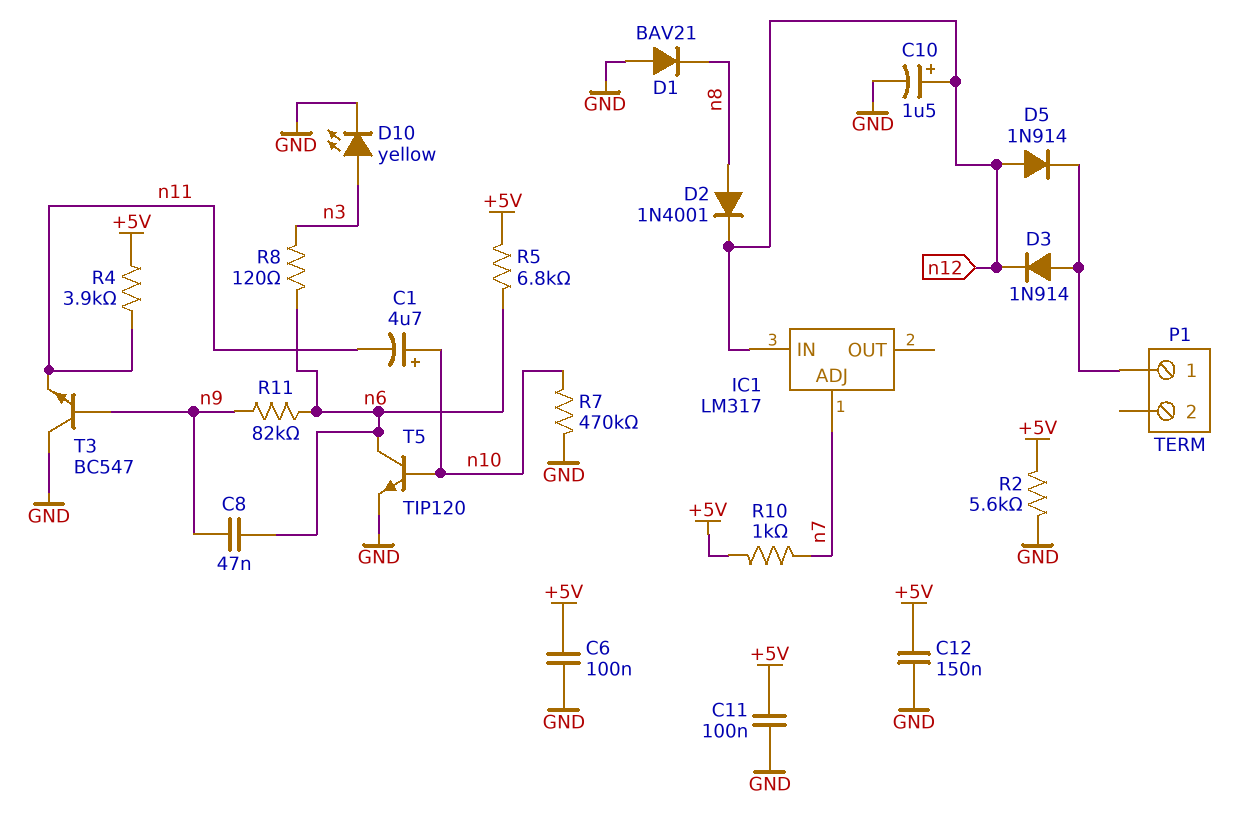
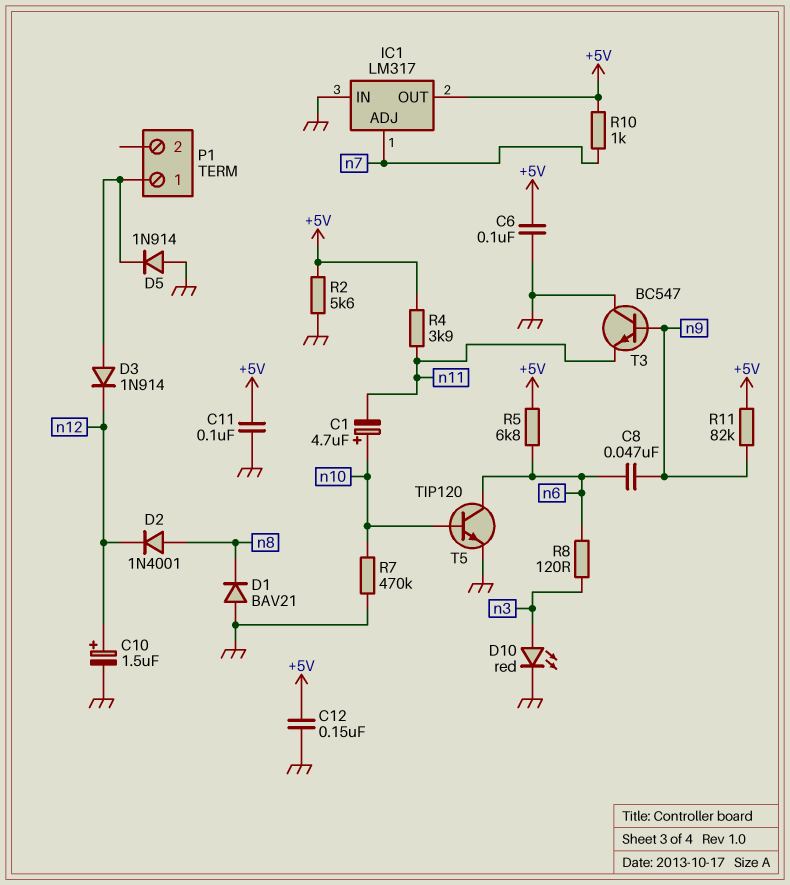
D5: diode 1N914 (A n12, K P1/1) -> diode 1N914 (A GND, K P1/1)
D10: LED yellow (A n3, K GND) -> LED red (A n3, K GND)
IC1 pin IN: n12 -> GND
IC1 pin OUT: none -> +5V
R11: 82k (n6, n9) -> 82k (+5V, n9)

